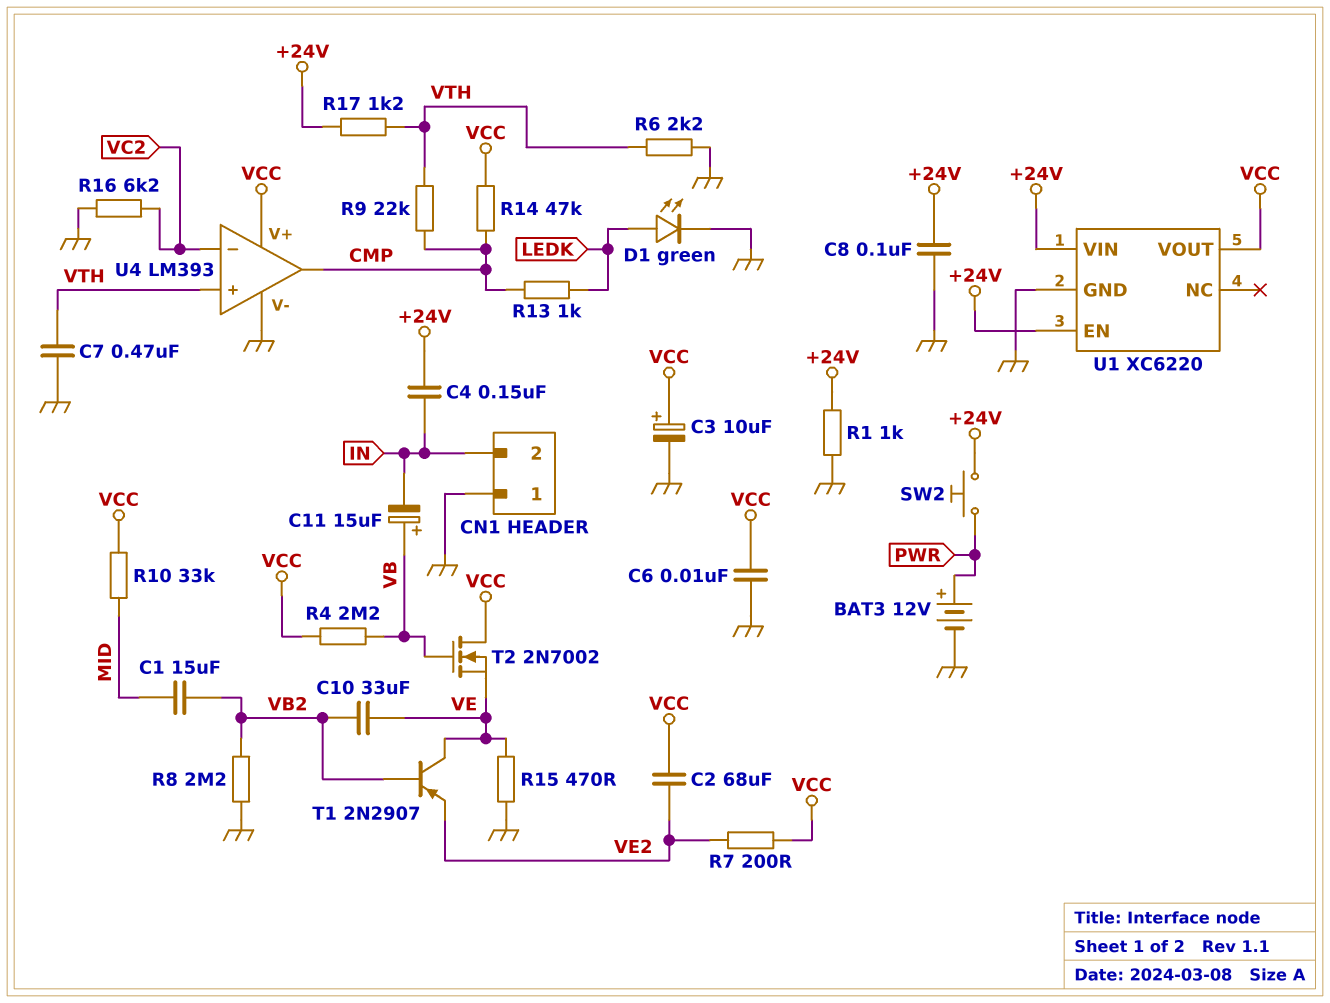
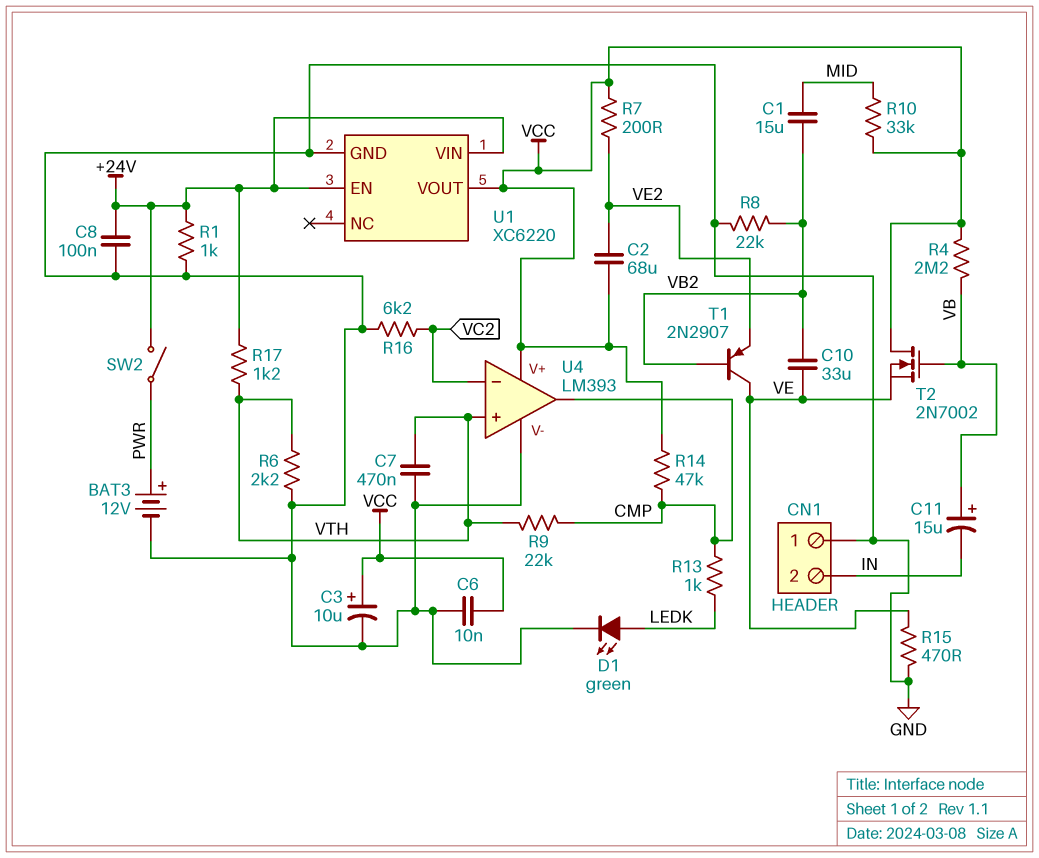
C4: 150nF (+24V, IN) -> none
R8: 2.2M (GND, VB2) -> 22k (GND, VB2)
SW2: button (+24V, PWR) -> switch (+24V, PWR)

